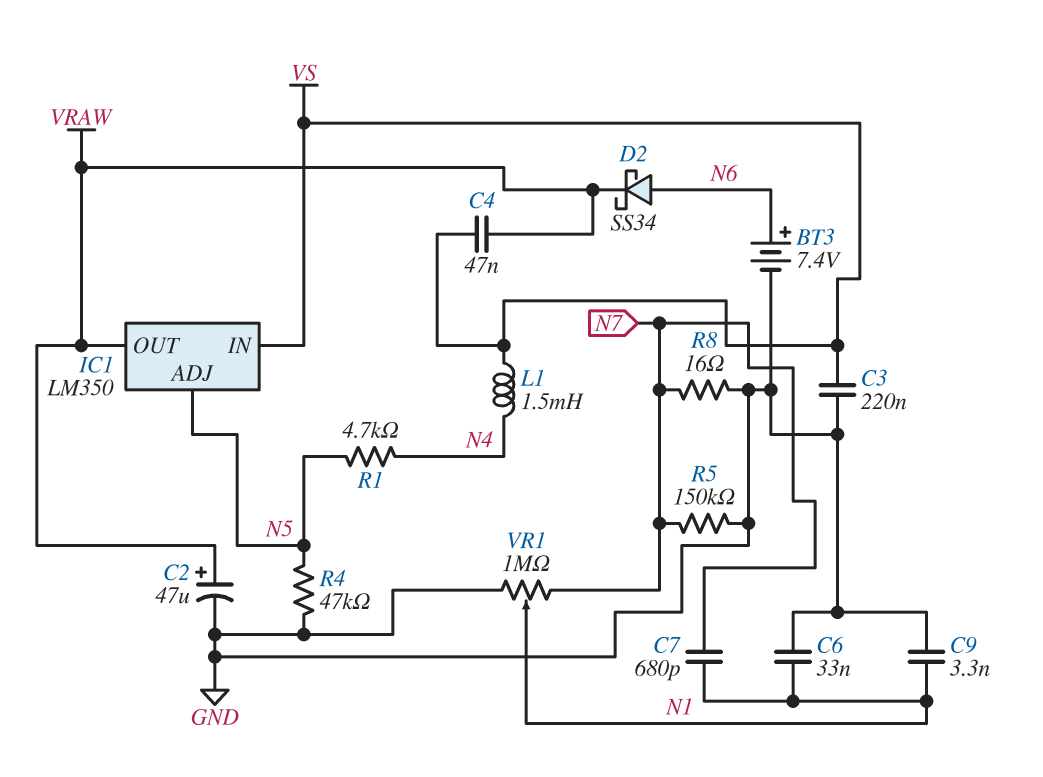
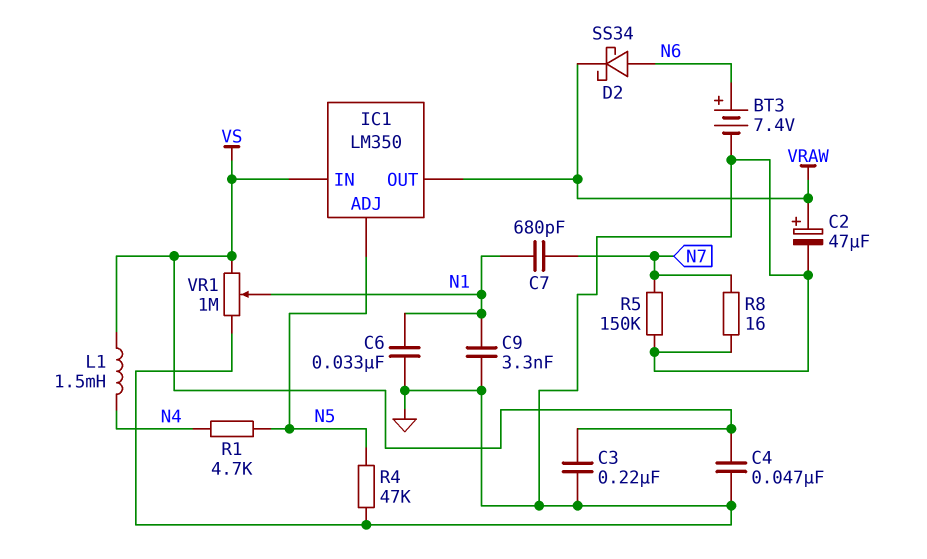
C4: 47nF (VRAW, VS) -> 47nF (GND, VS)
VR1: 1M (GND, N7, wiper N1) -> 1M (GND, VS, wiper N1)

